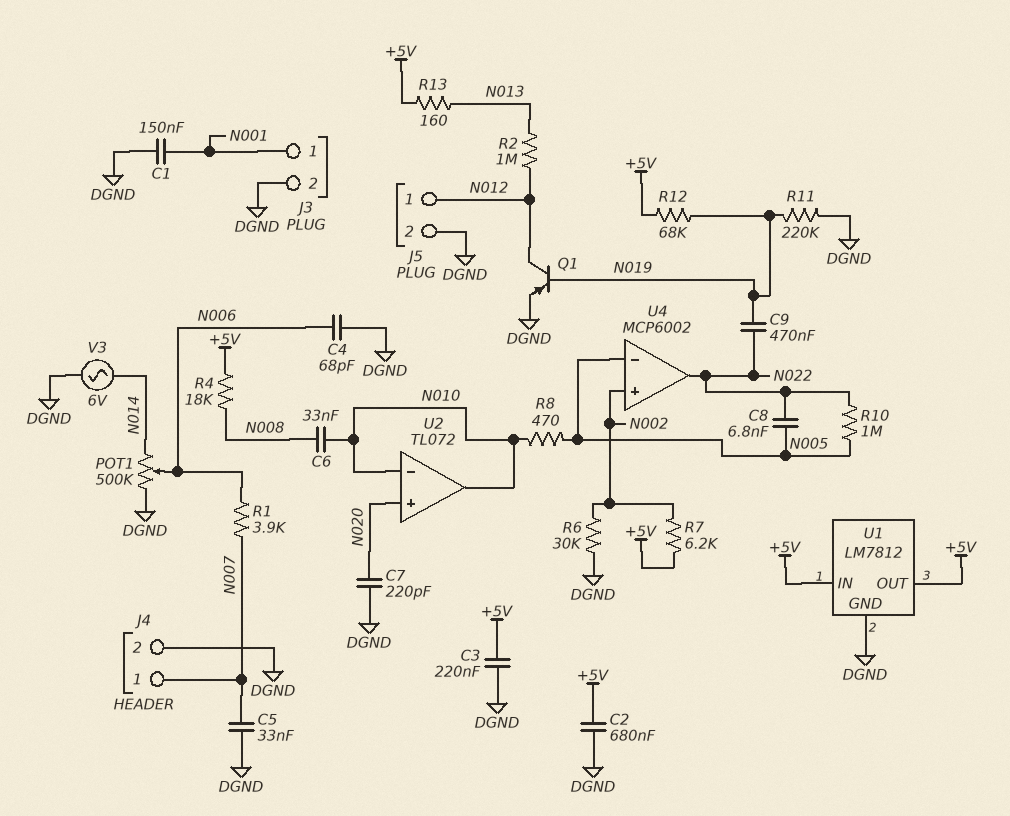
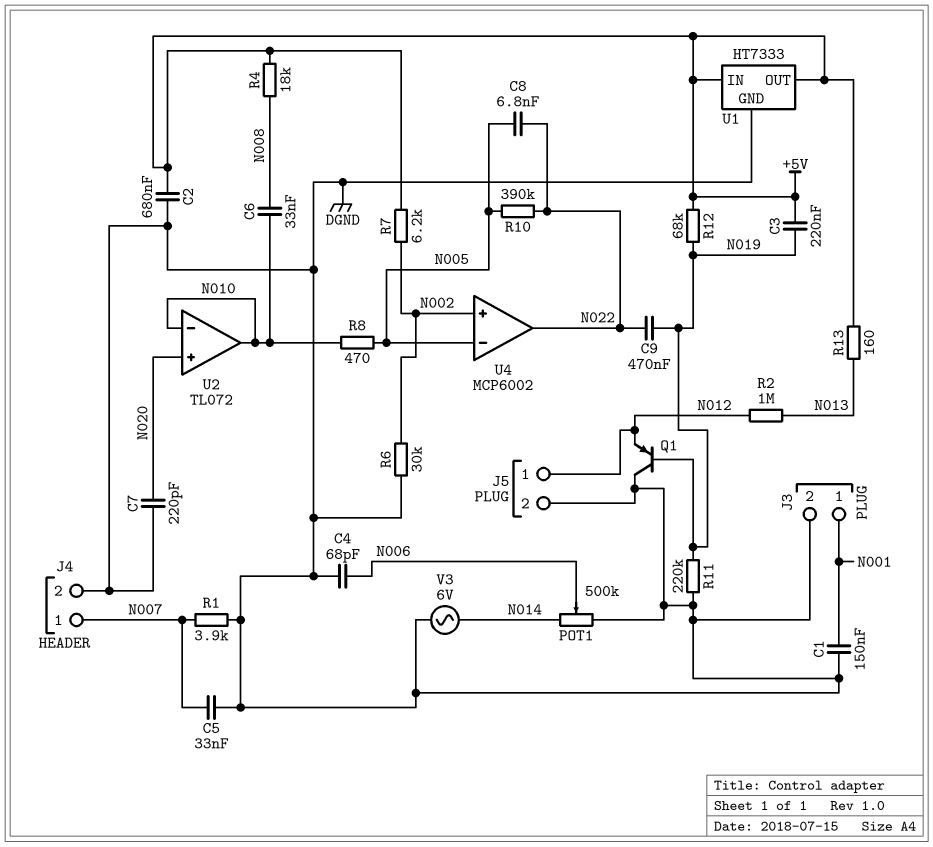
C3: 220nF (+5V, DGND) -> 220nF (+5V, N019)
Q1: PNP (B N019, C N012, E DGND) -> PNP (B N019, C DGND, E N012)
R1: 3.9k (N006, N007) -> 3.9k (DGND, N007)
R10: 1M (N005, N022) -> 390k (N005, N022)
U1: LM7812 -> HT7333

